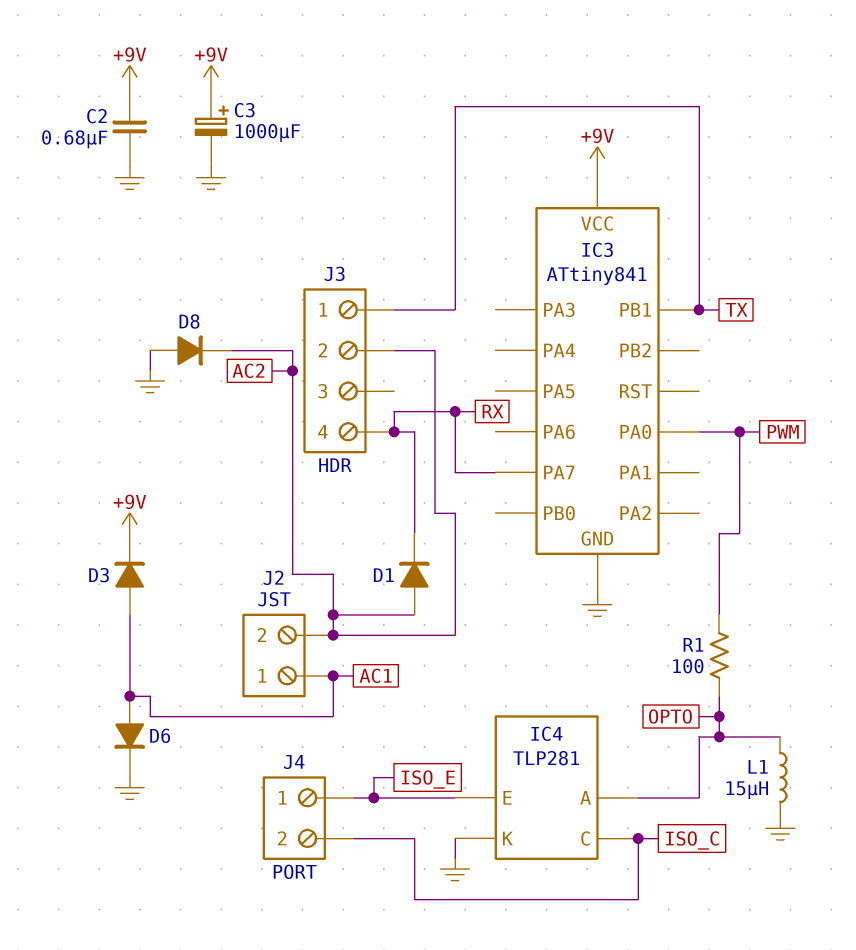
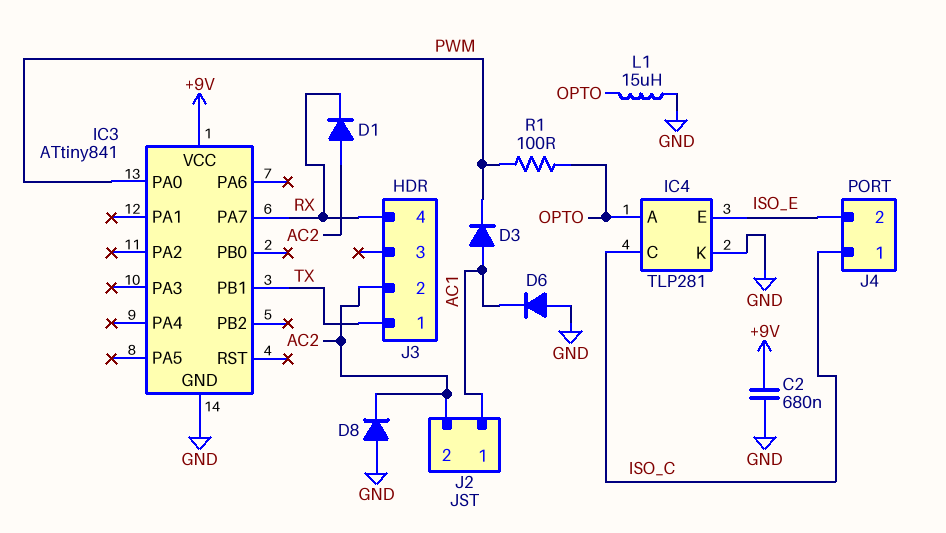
C3: 1000uF (plus +9V, minus GND) -> none
D3: diode (A AC1, K +9V) -> diode (A AC1, K PWM)
D6: diode (A AC1, K GND) -> diode (A GND, K AC1)
J4 pin 1: ISO_E -> ISO_C
J4 pin 2: ISO_C -> ISO_E

